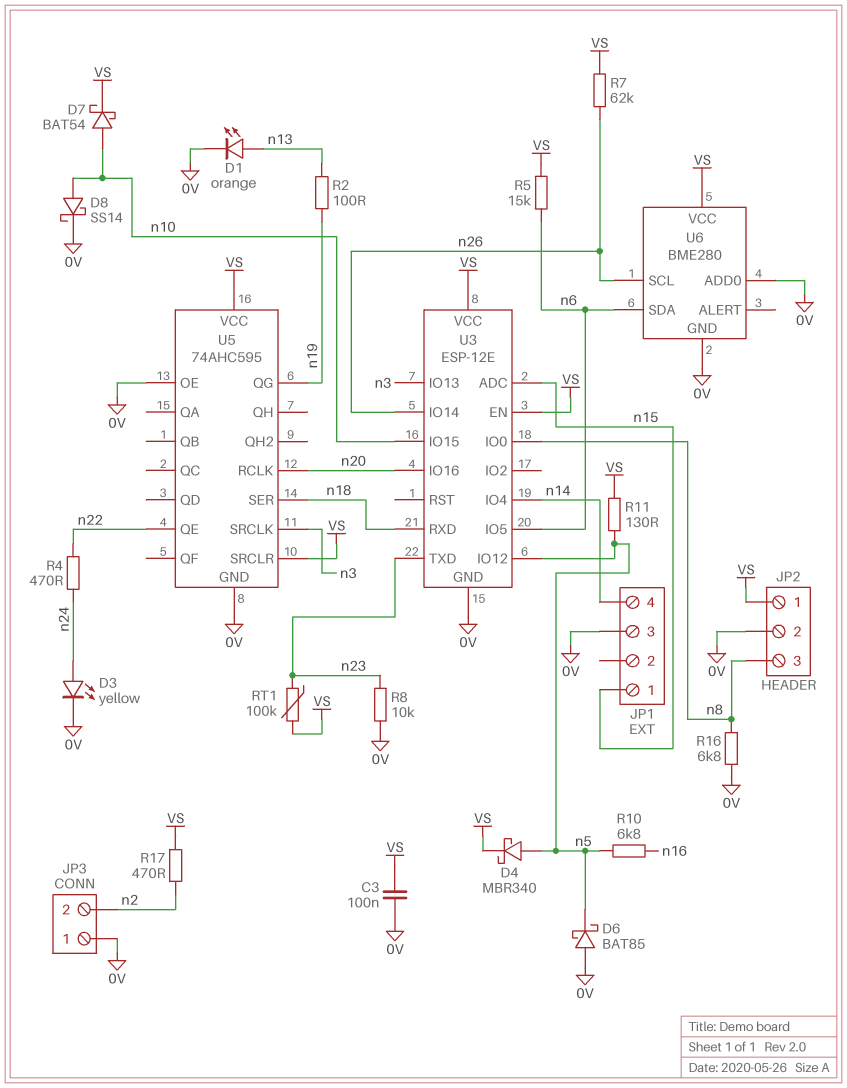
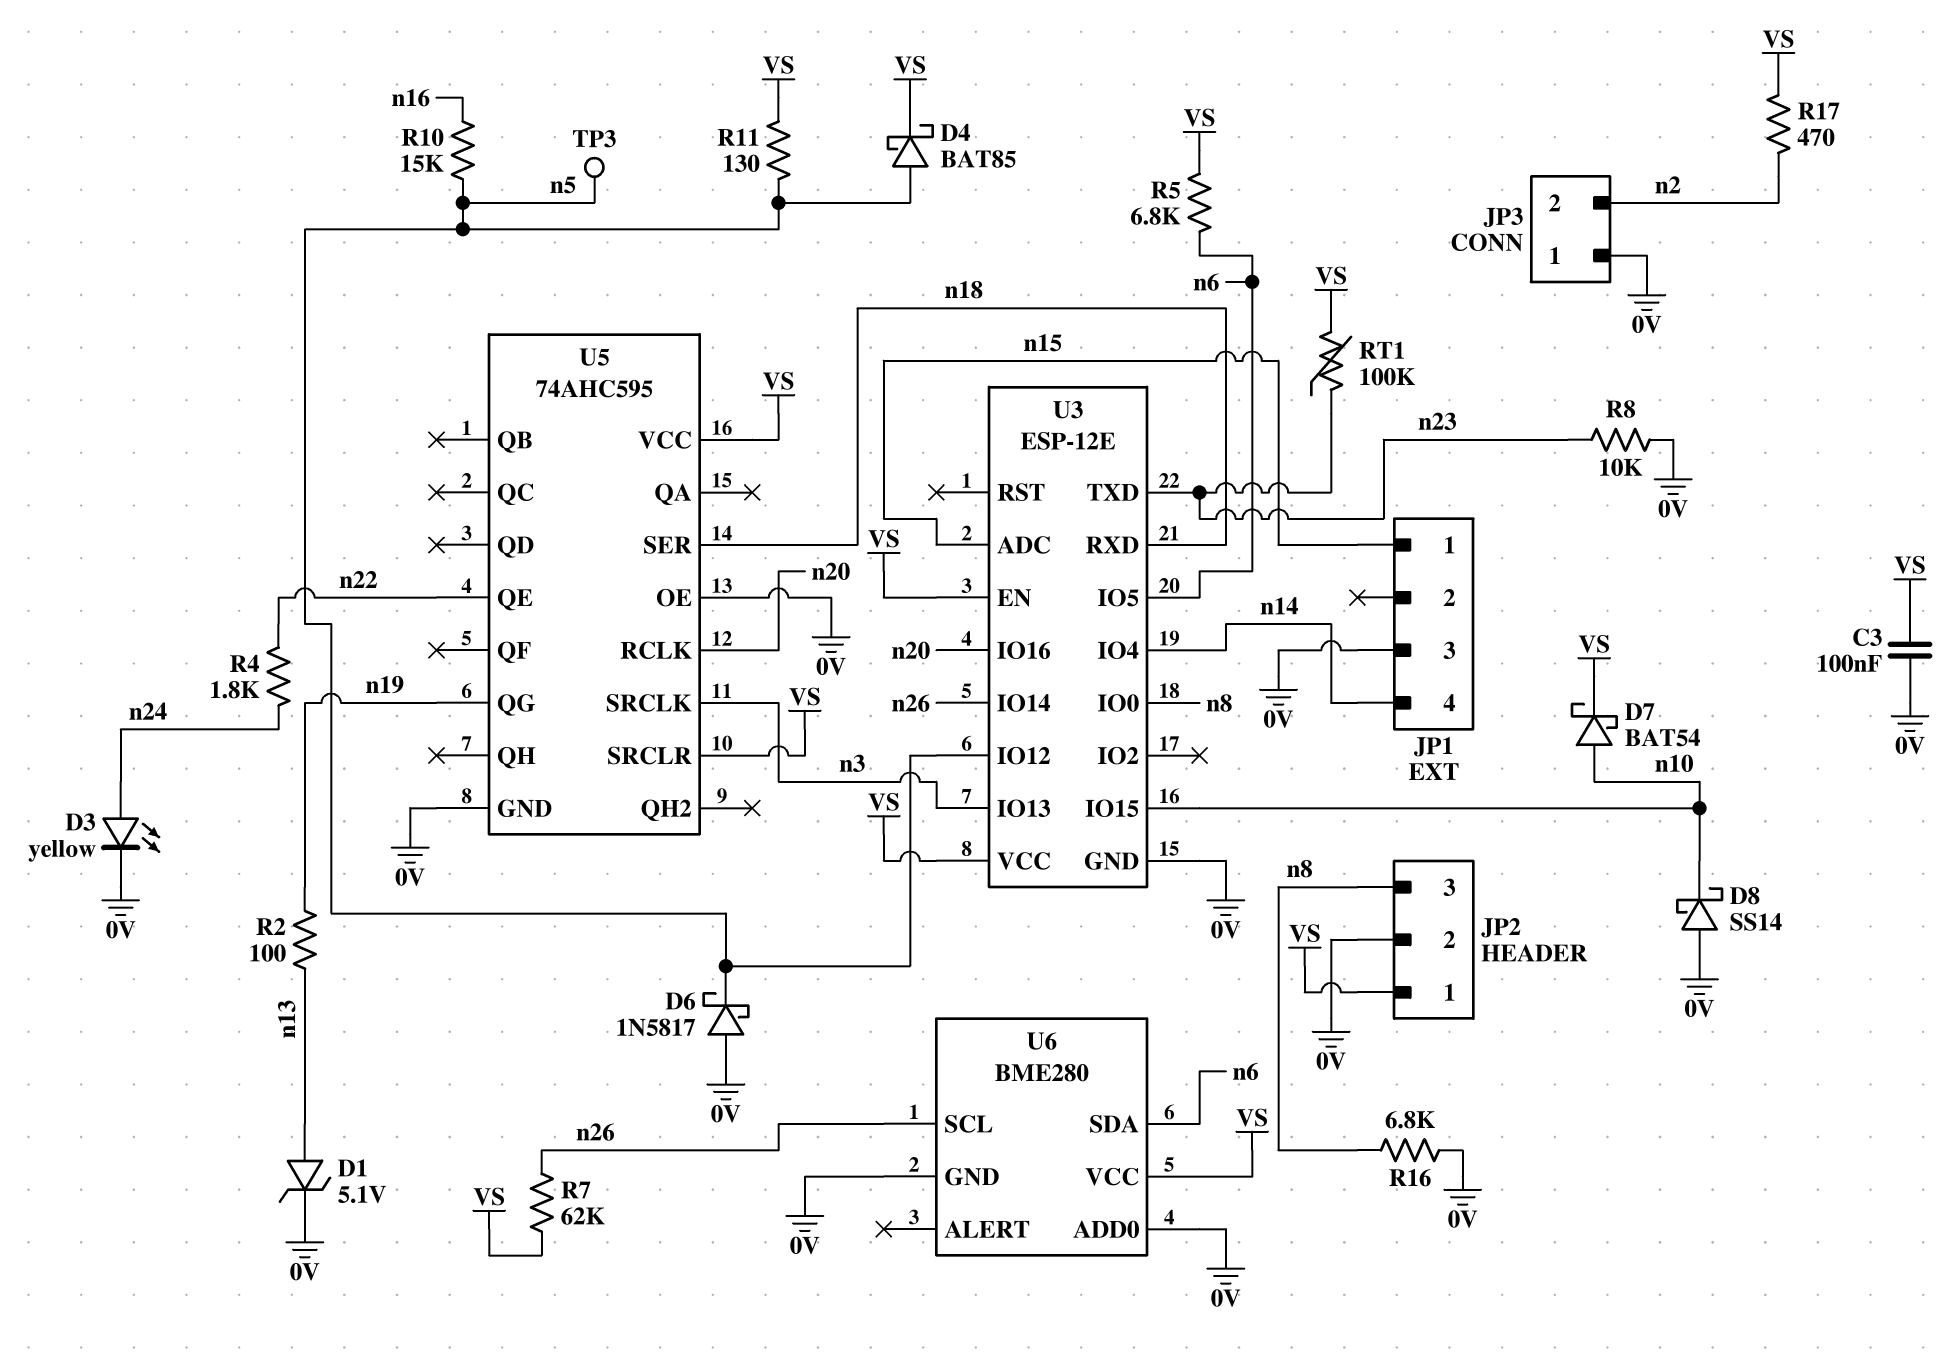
D1: LED orange (A n13, K 0V) -> zener 5.1V (A n13, K 0V)
D4: schottky MBR340 (A n5, K VS) -> schottky BAT85 (A n5, K VS)
D6: schottky BAT85 (A 0V, K n5) -> schottky 1N5817 (A 0V, K n5)
D8: schottky SS14 (A n10, K 0V) -> schottky SS14 (A 0V, K n10)
R4: 470 (n22, n24) -> 1.8k (n22, n24)
R5: 15k (VS, n6) -> 6.8k (VS, n6)
R10: 6.8k (n5, n16) -> 15k (n5, n16)
TP3: none -> test point (n5)

